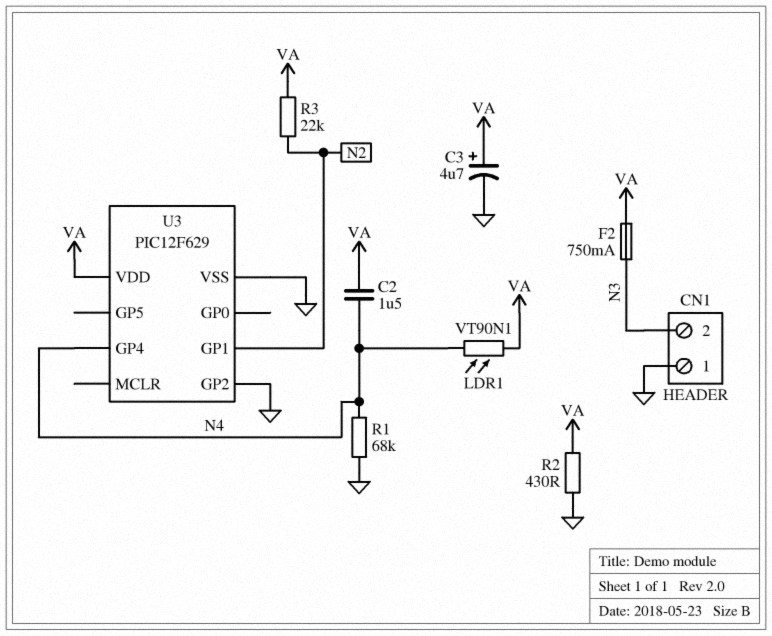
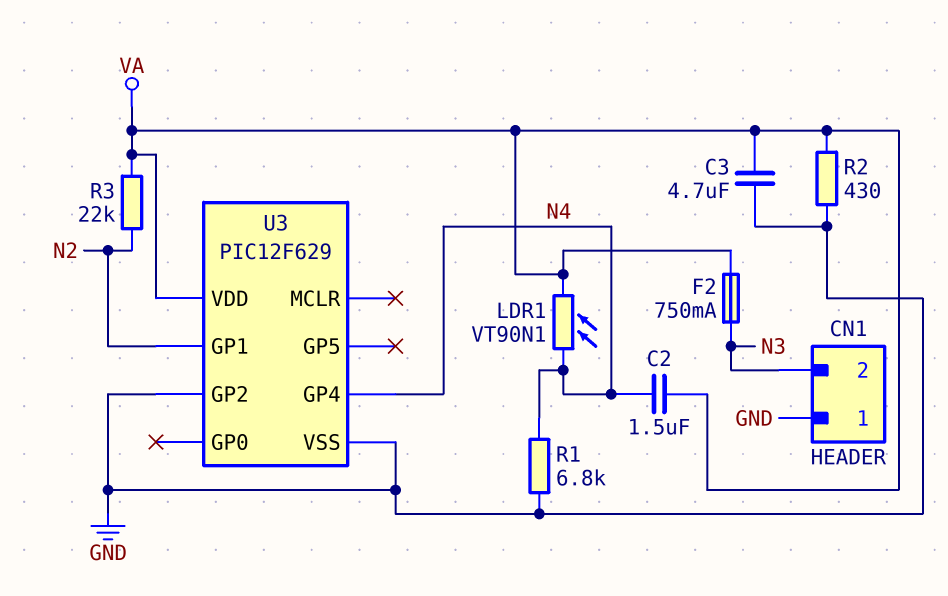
C3: 4.7uF (plus VA, minus GND) -> 4.7uF (GND, VA)
R1: 68k (GND, N4) -> 6.8k (GND, N4)

